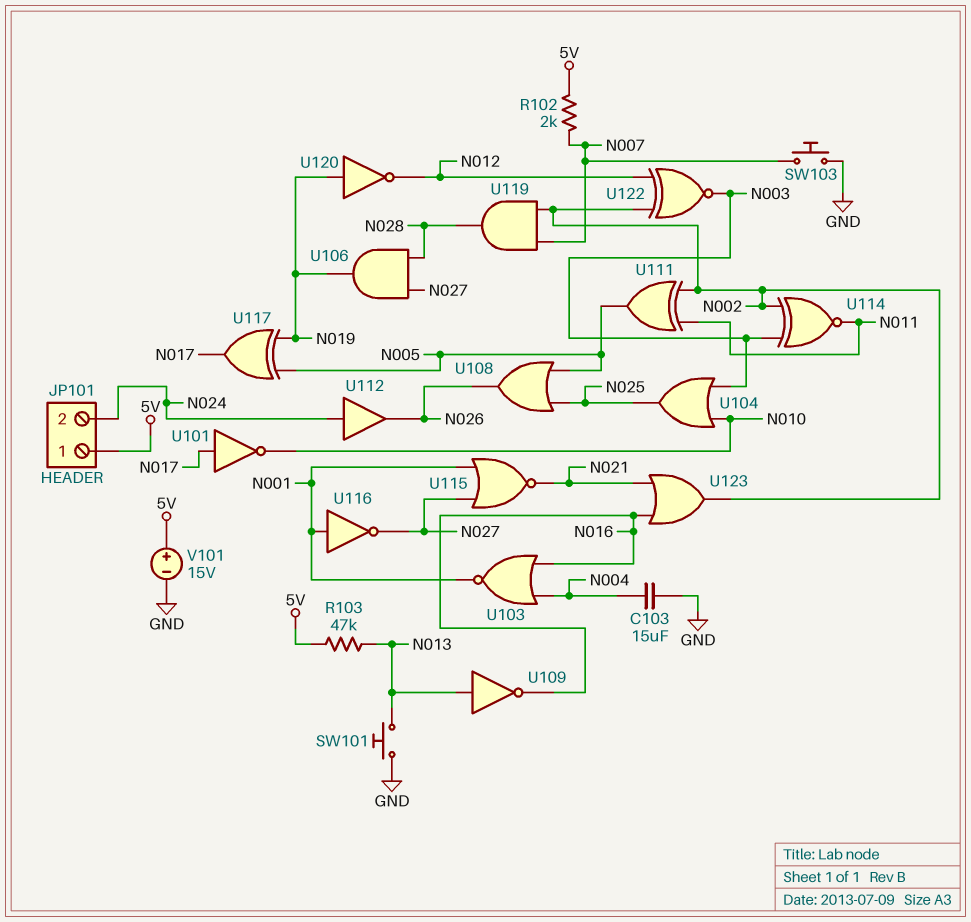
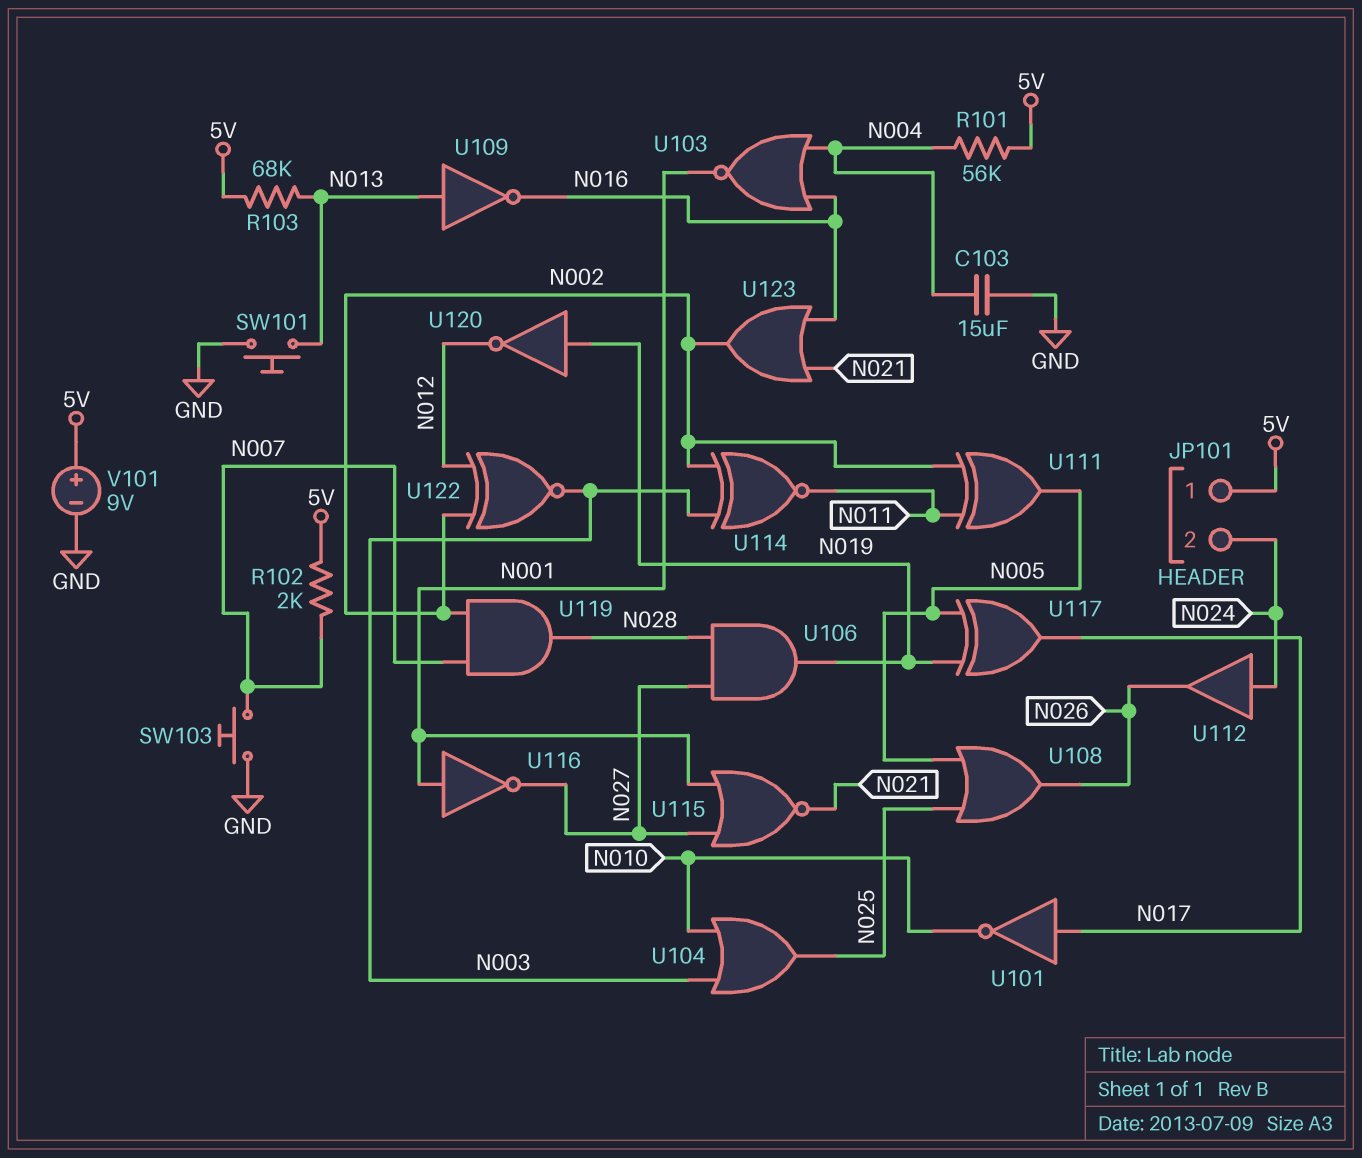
R101: none -> 56k (5V, N004)
R103: 47k (5V, N013) -> 68k (5V, N013)
V101: 15V (plus 5V, minus GND) -> 9V (plus 5V, minus GND)

